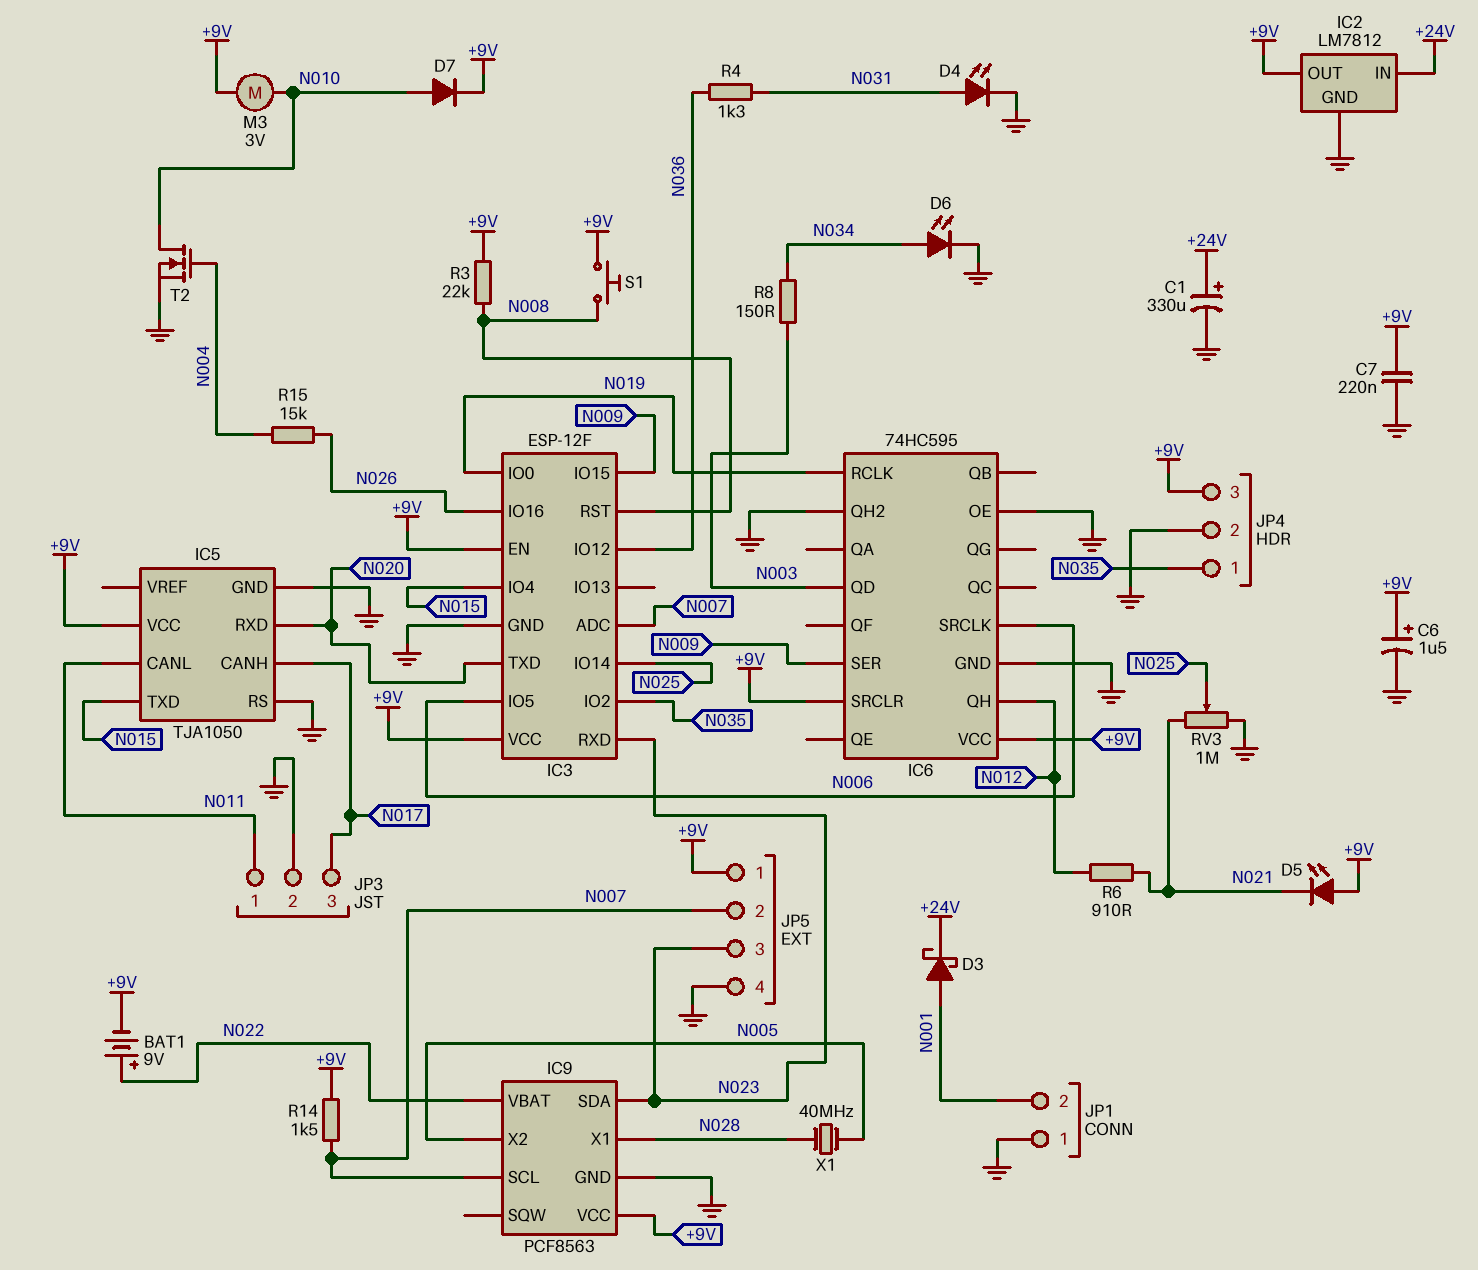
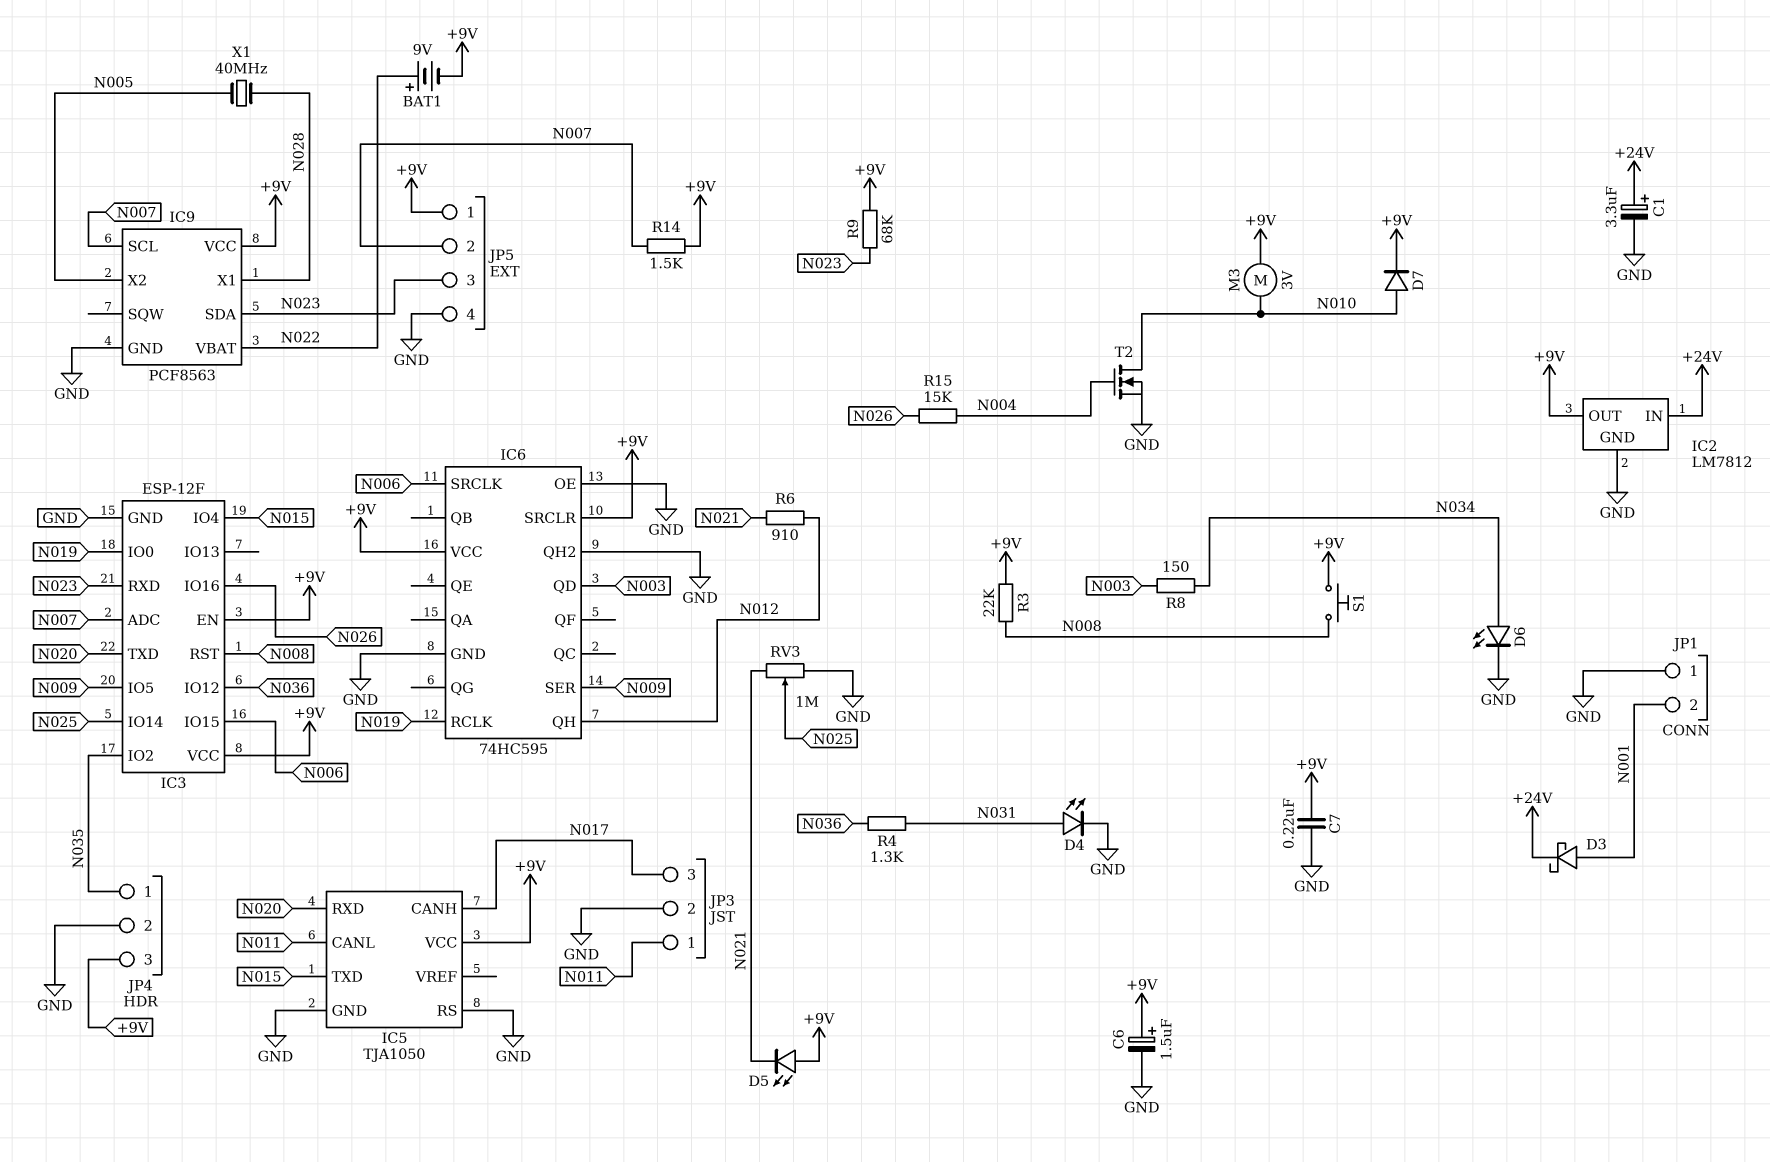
C1: 330uF (plus +24V, minus GND) -> 3.3uF (plus +24V, minus GND)
IC3 pin IO5: N006 -> N009
IC3 pin IO15: N009 -> N006
R9: none -> 68k (+9V, N023)

